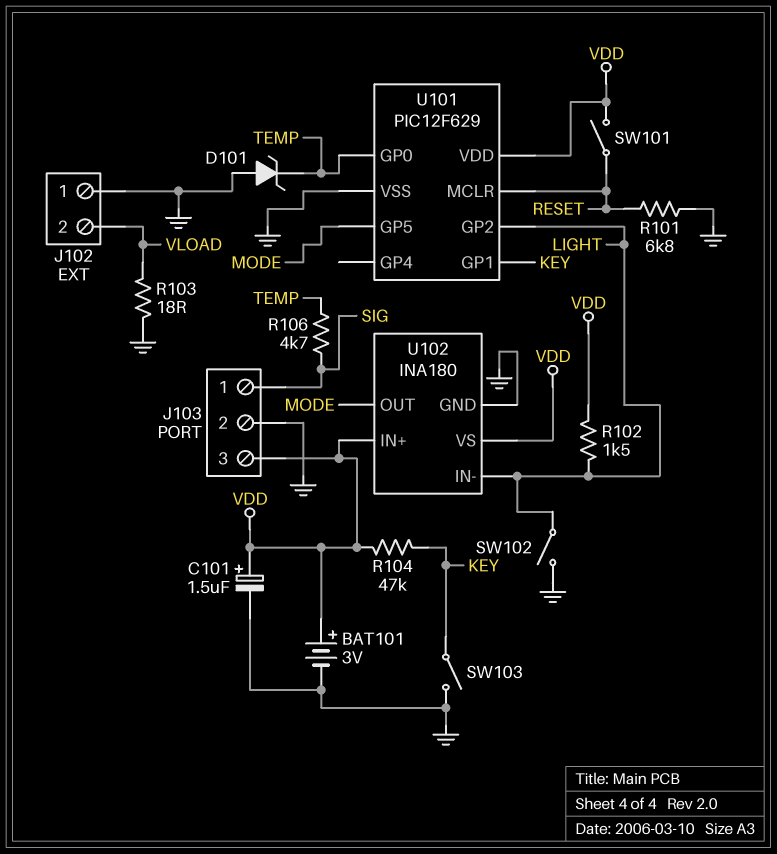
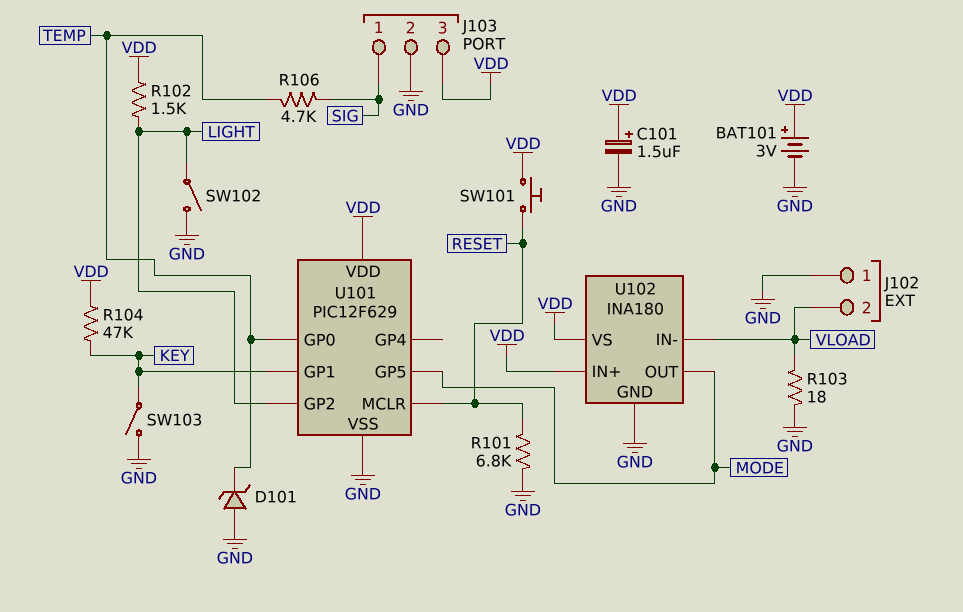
SW101: switch (RESET, VDD) -> button (RESET, VDD)
U102 pin IN-: LIGHT -> VLOAD

